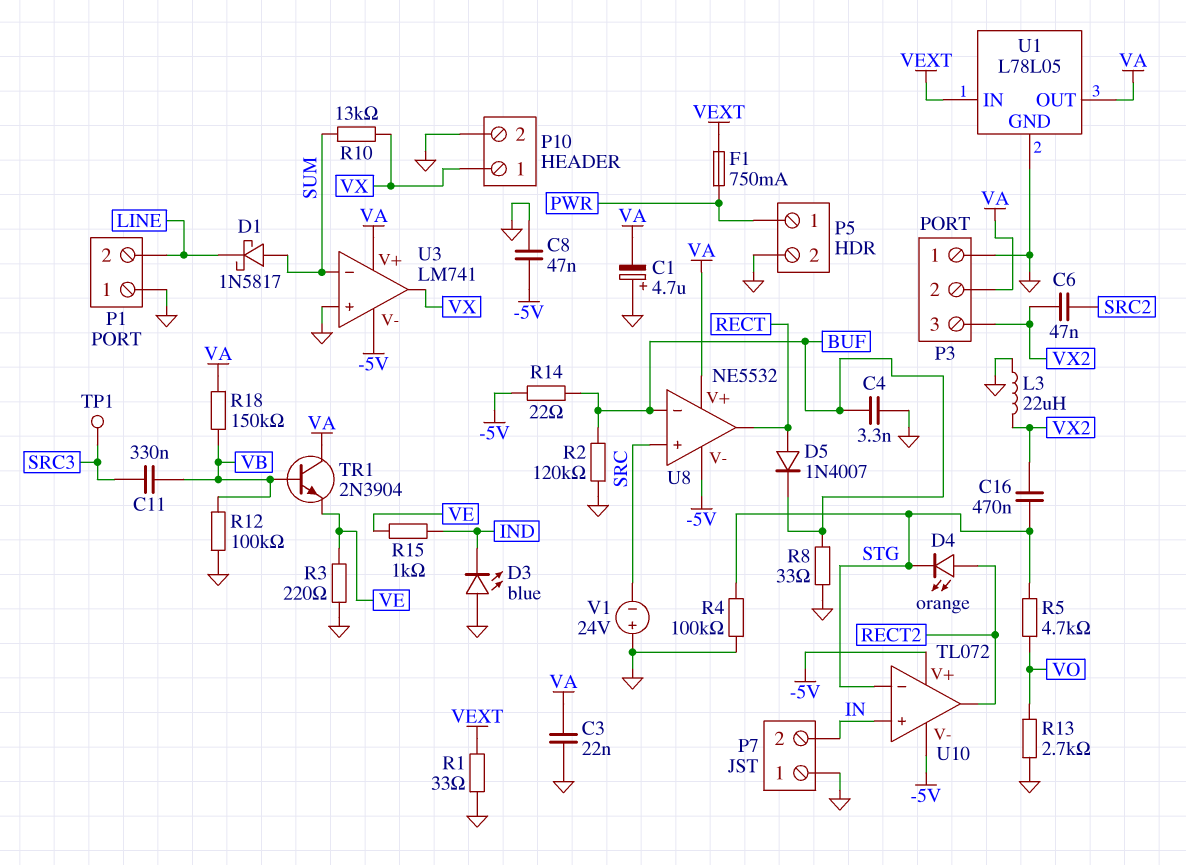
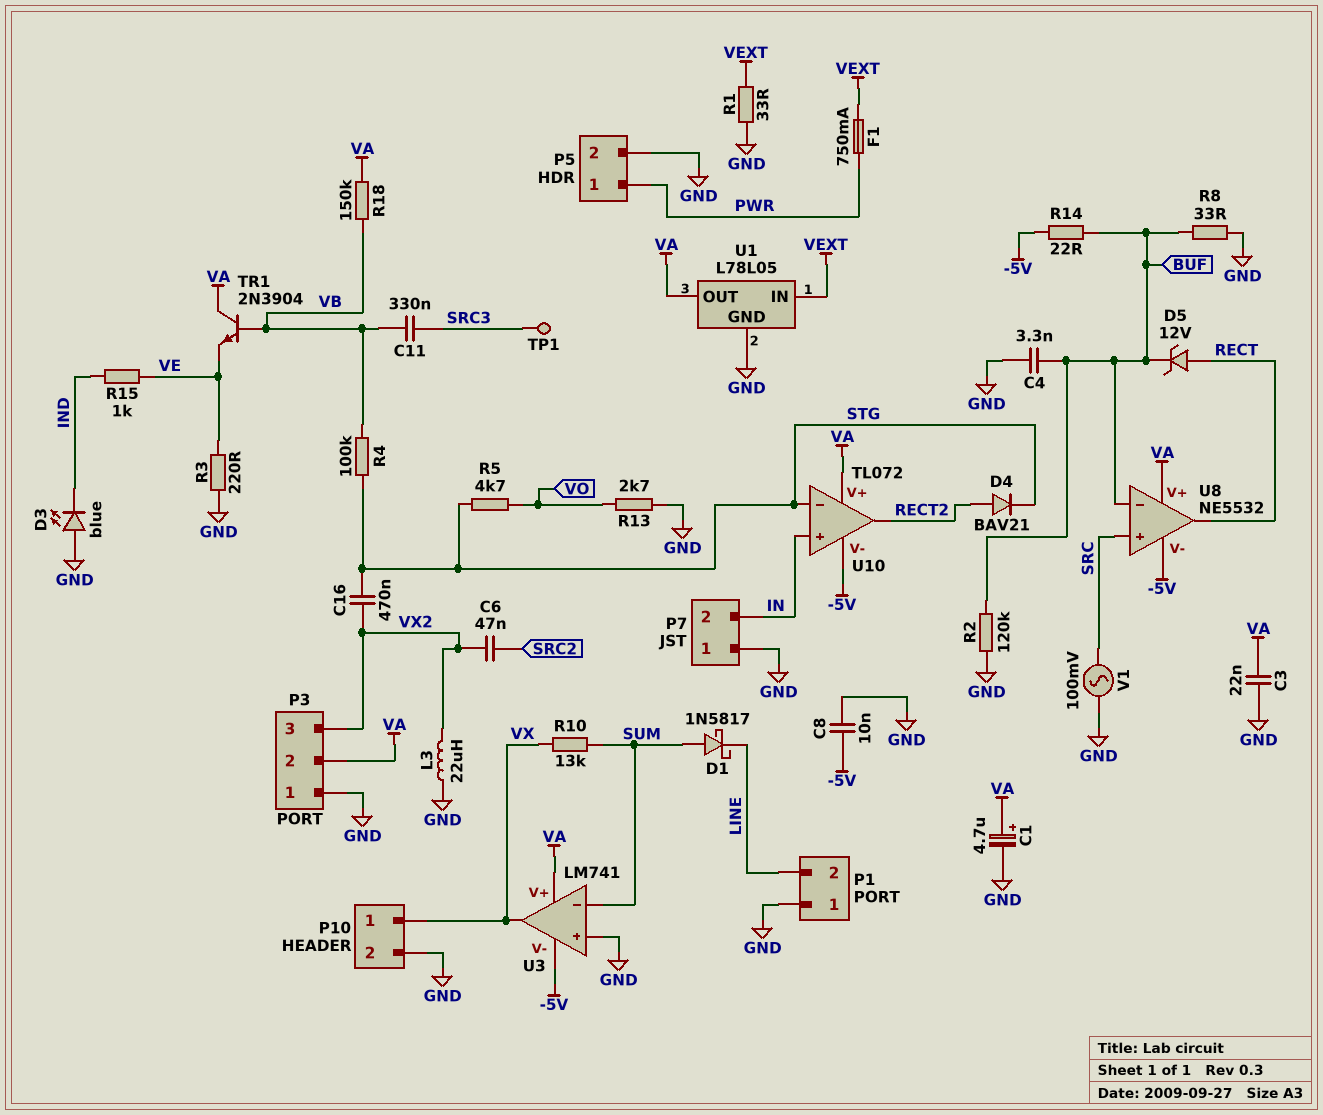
C1: 4.7uF (plus GND, minus VA) -> 4.7uF (plus VA, minus GND)
C8: 47nF (-5V, GND) -> 10nF (-5V, GND)
D4: LED orange (A RECT2, K STG) -> diode BAV21 (A RECT2, K STG)
D5: diode 1N4007 (A RECT, K BUF) -> zener 12V (A RECT, K BUF)
R4: 100k (GND, STG) -> 100k (STG, VB)
R12: 100k (GND, VB) -> none
U10 pin V+: -5V -> VA
V1: 24V (plus GND, minus SRC) -> AC 100mV (GND, SRC)

